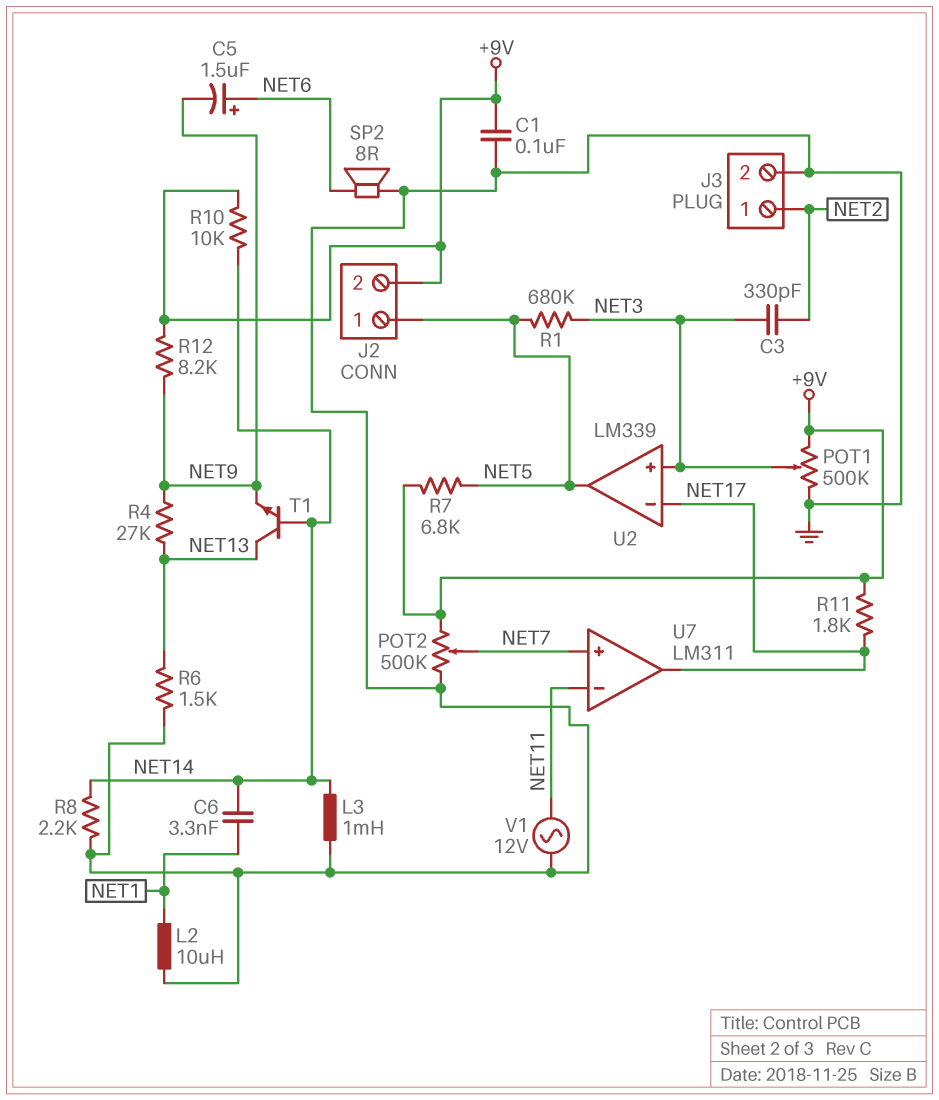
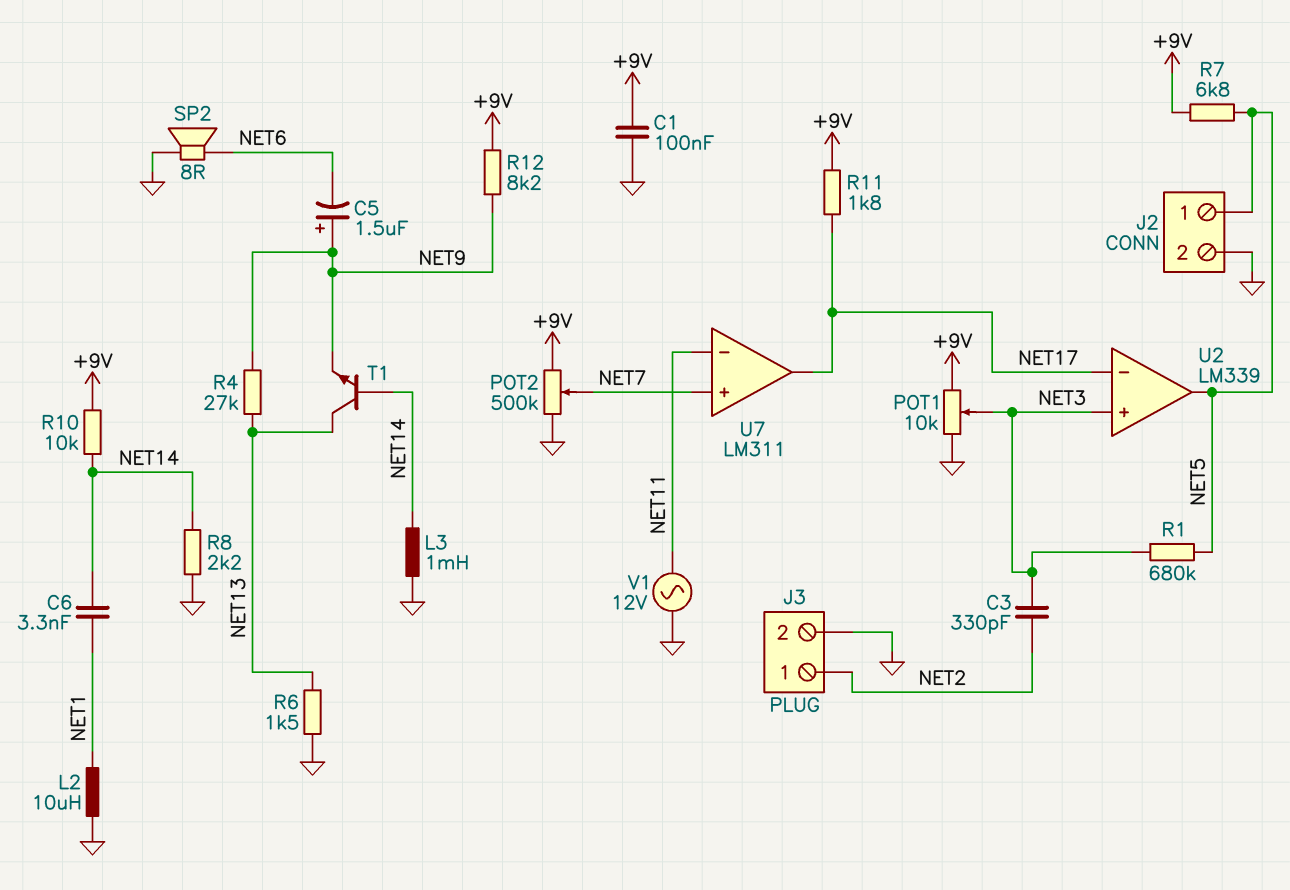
C5: 1.5uF (plus NET6, minus NET9) -> 1.5uF (plus NET9, minus NET6)
J2 pin 2: +9V -> GND
POT1: 500k (+9V, GND, wiper NET3) -> 10k (+9V, GND, wiper NET3)

